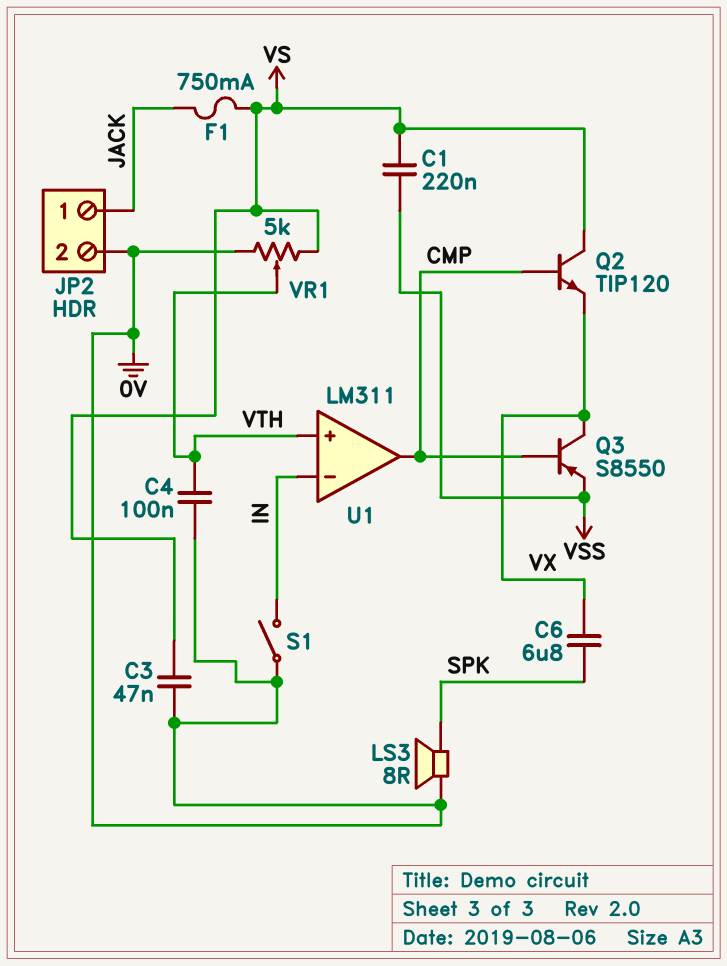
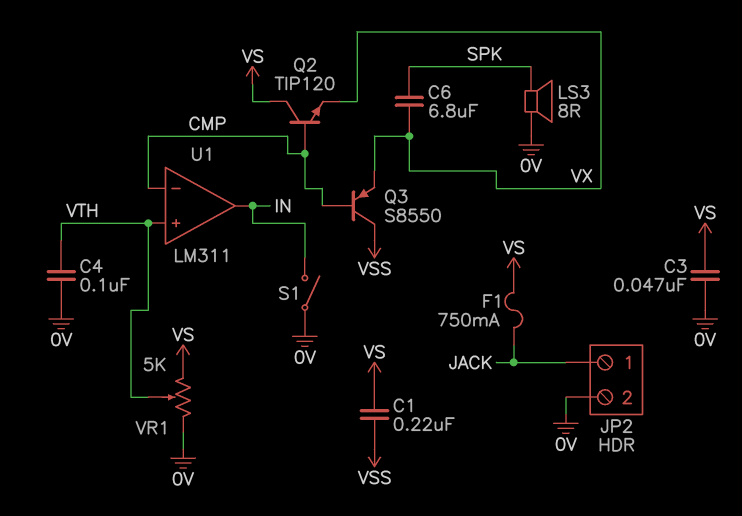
Q3: PNP S8550 (B CMP, C VX, E VSS) -> PNP S8550 (B CMP, C VSS, E VX)
U1 pin in-: IN -> CMP
U1 pin out: CMP -> IN

